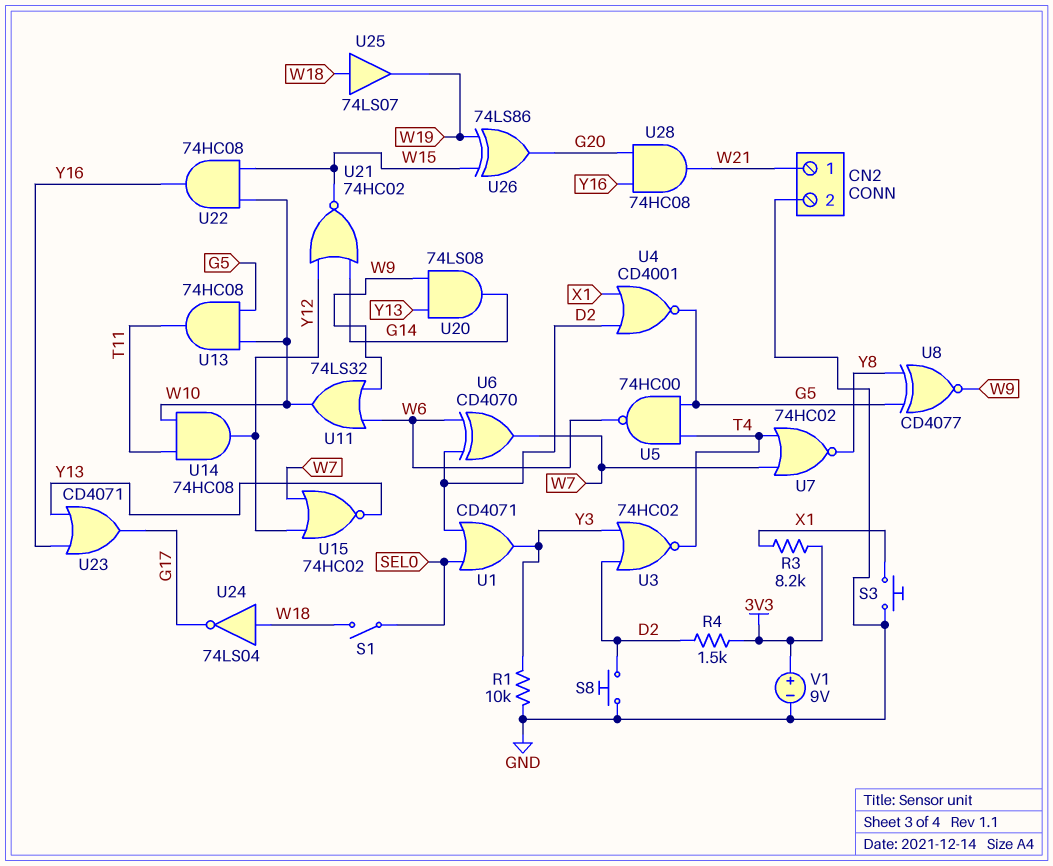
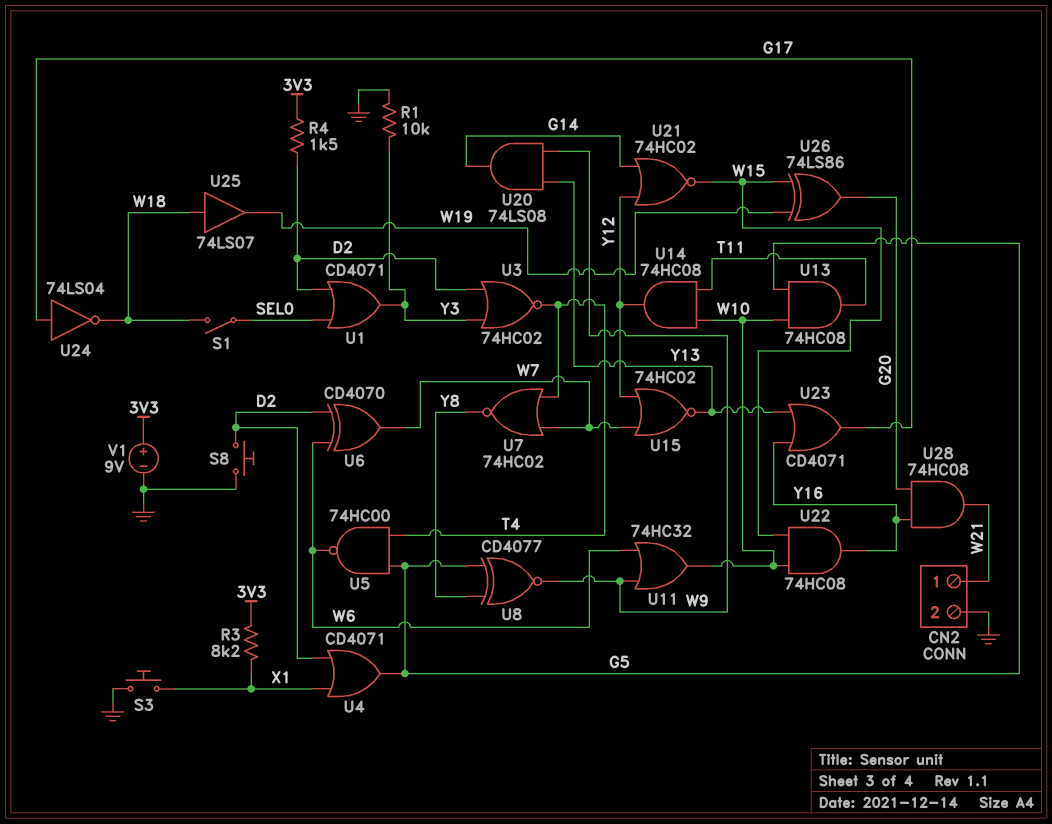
U4: NOR CD4001 (in D2, in X1, out G5) -> OR CD4071 (in D2, in X1, out G5)
U11: OR 74LS32 (in W6, in W9, out W10) -> OR 74HC32 (in W6, in W9, out W10)
U24: NOT 74LS04 (in W18, out G17) -> NOT 74LS04 (in G17, out W18)

